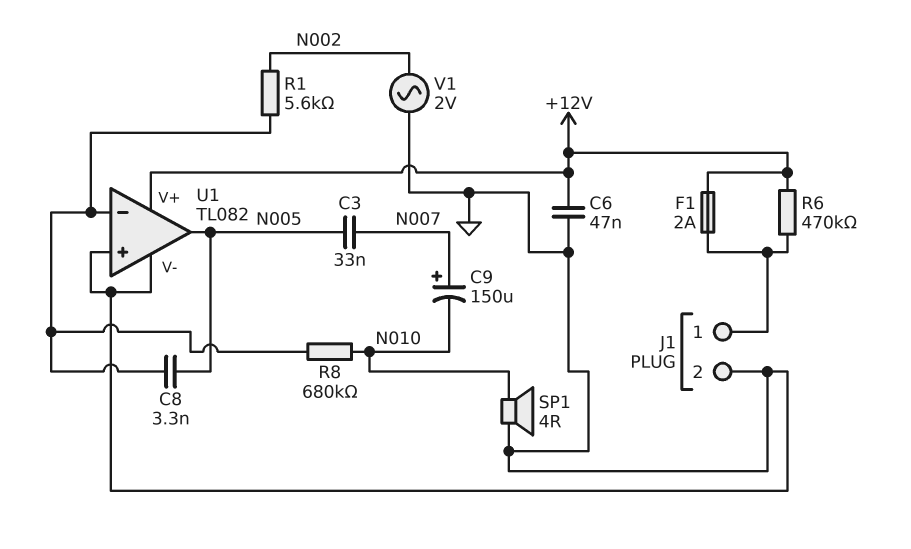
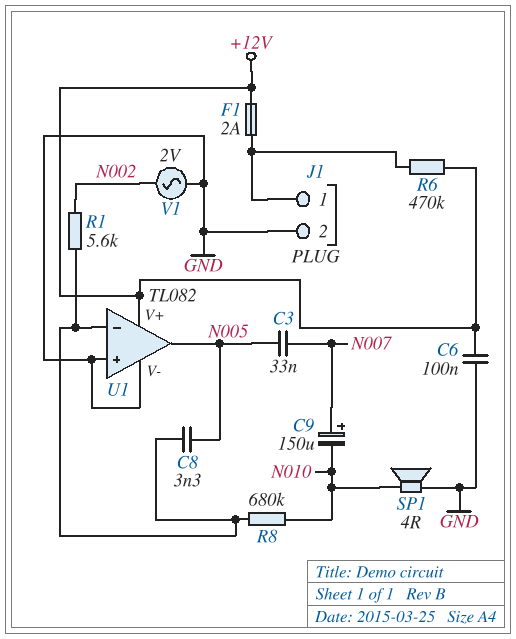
C6: 47nF (+12V, GND) -> 100nF (+12V, GND)

